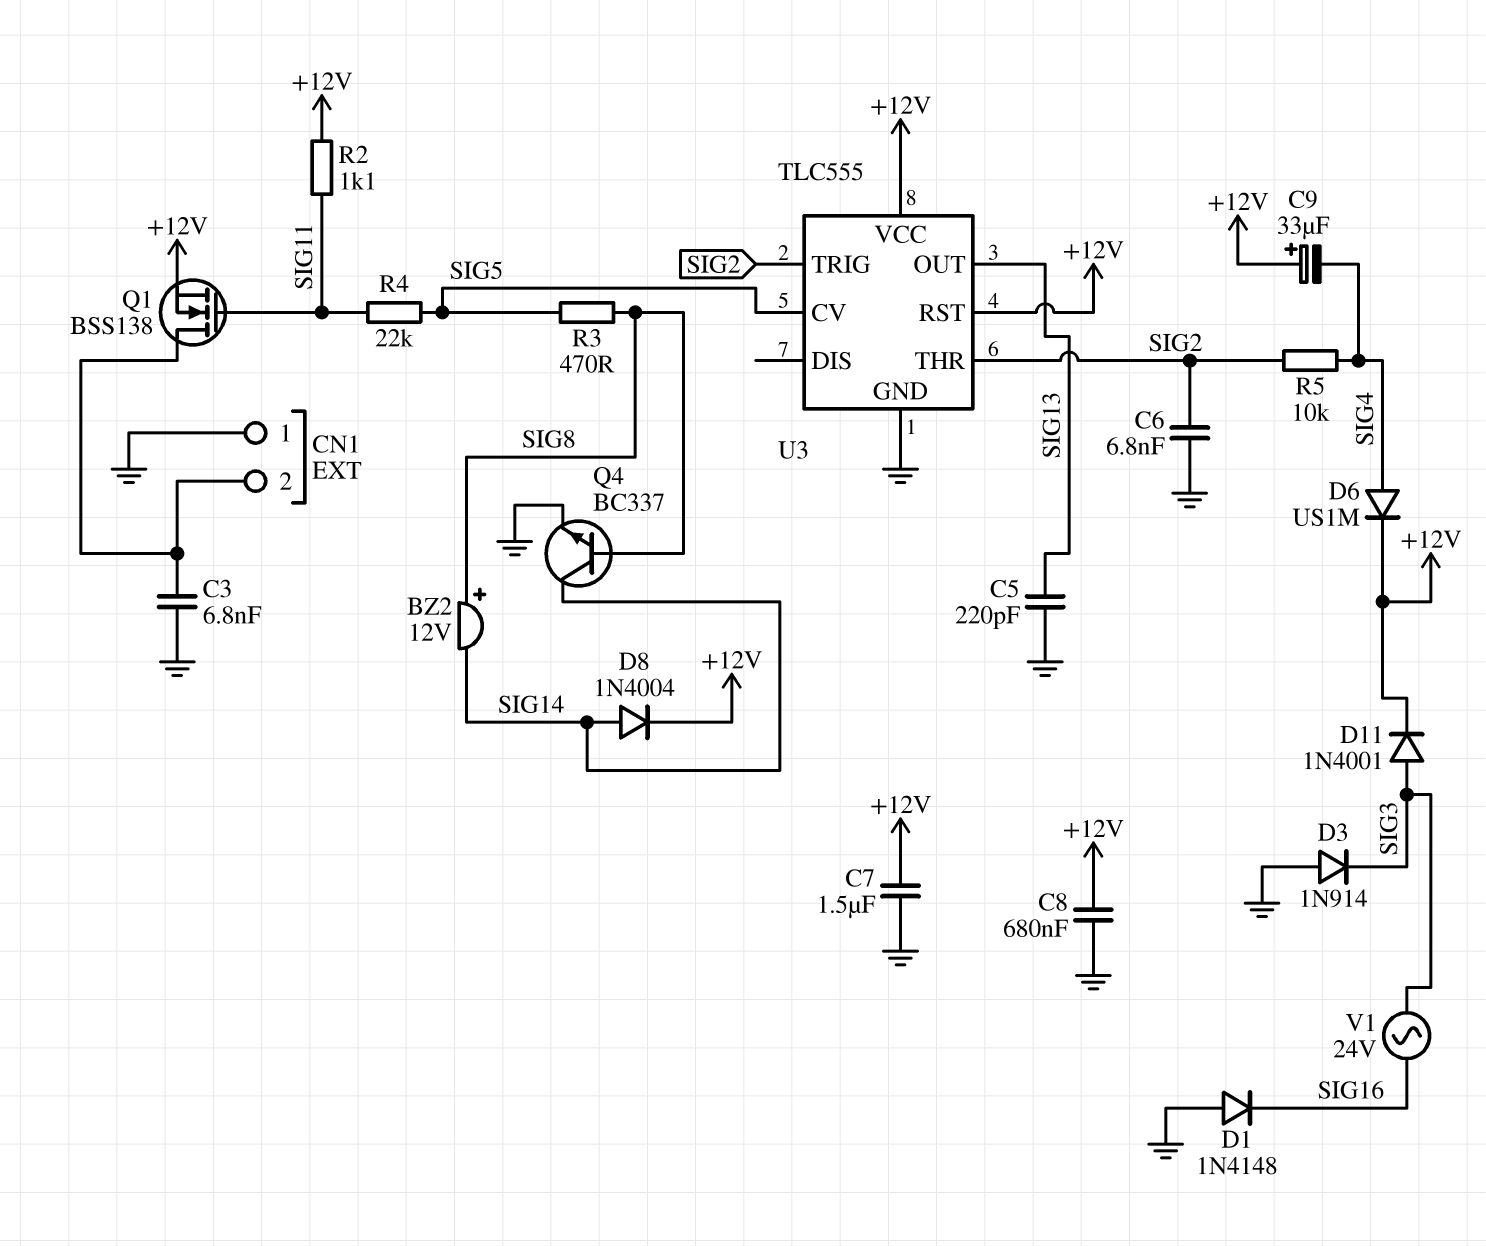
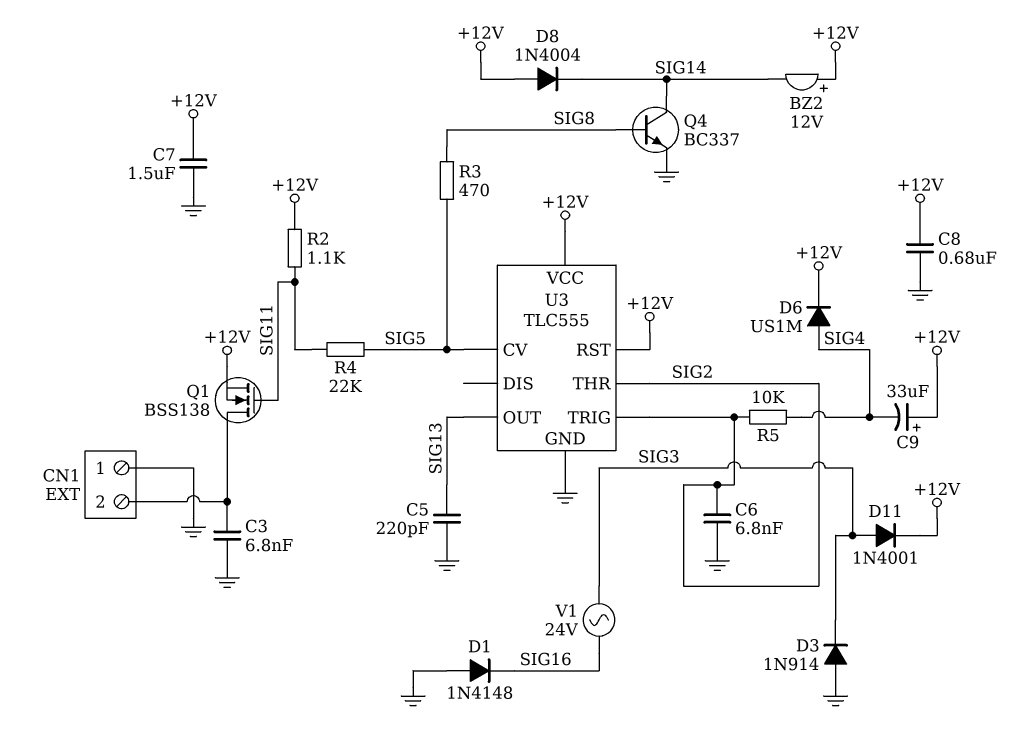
BZ2: buzzer 12V (plus SIG8, minus SIG14) -> buzzer 12V (plus +12V, minus SIG14)
D8: diode 1N4004 (A SIG14, K +12V) -> diode 1N4004 (A +12V, K SIG14)

